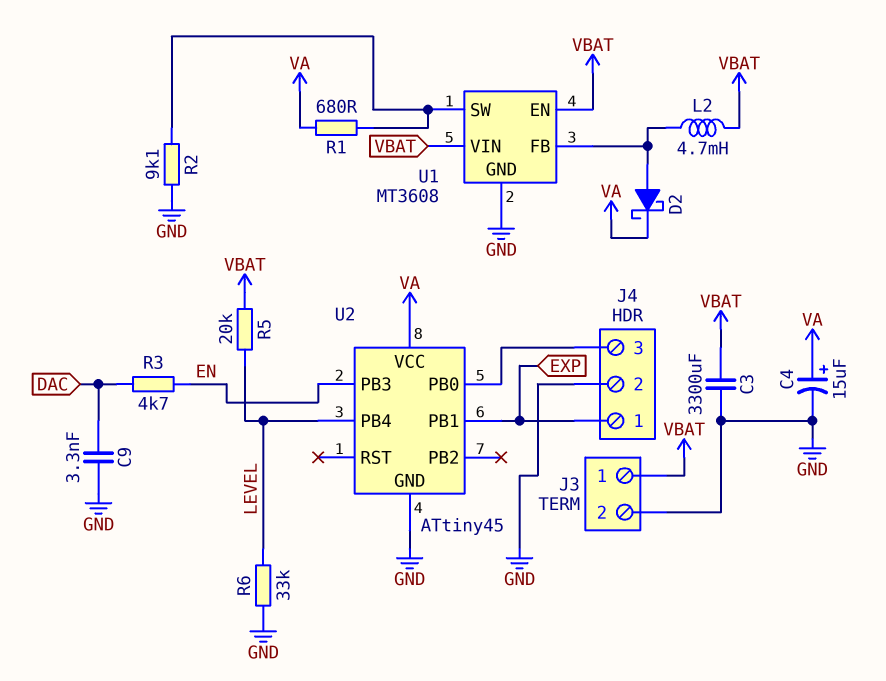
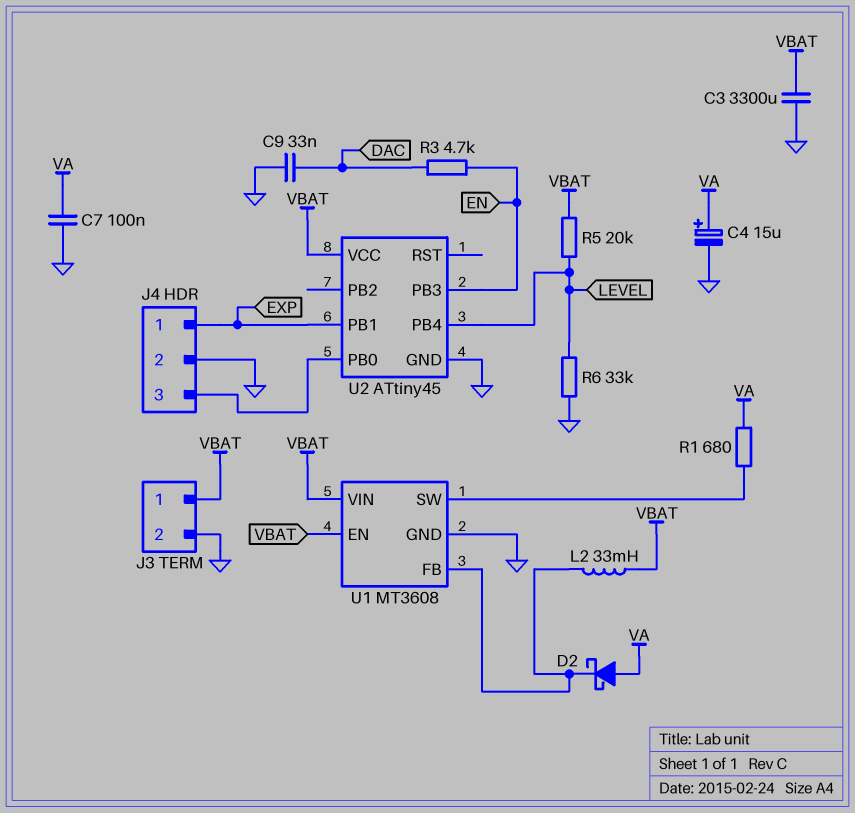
C7: none -> 100nF (GND, VA)
C9: 3.3nF (DAC, GND) -> 33nF (DAC, GND)
D2: schottky (A U1/FB, K VA) -> schottky (A VA, K U1/FB)
L2: 4.7mH (U1/FB, VBAT) -> 33mH (U1/FB, VBAT)
R2: 9.1k (GND, U1/SW) -> none
U2 pin VCC: VA -> VBAT

